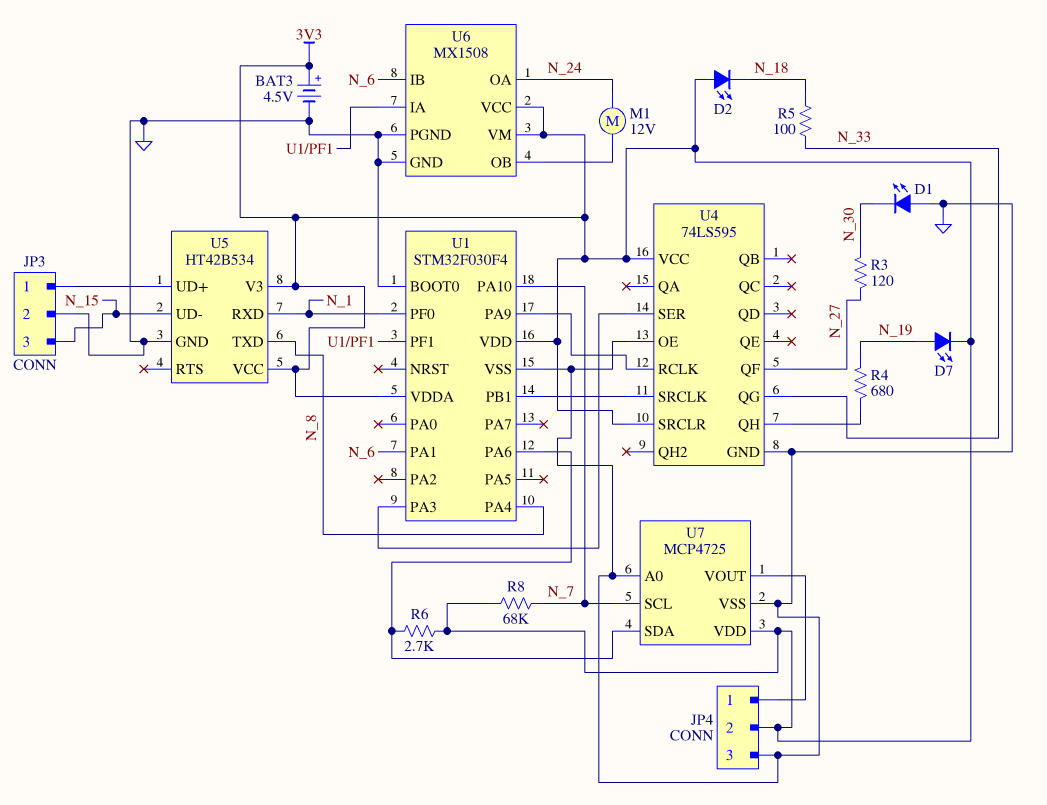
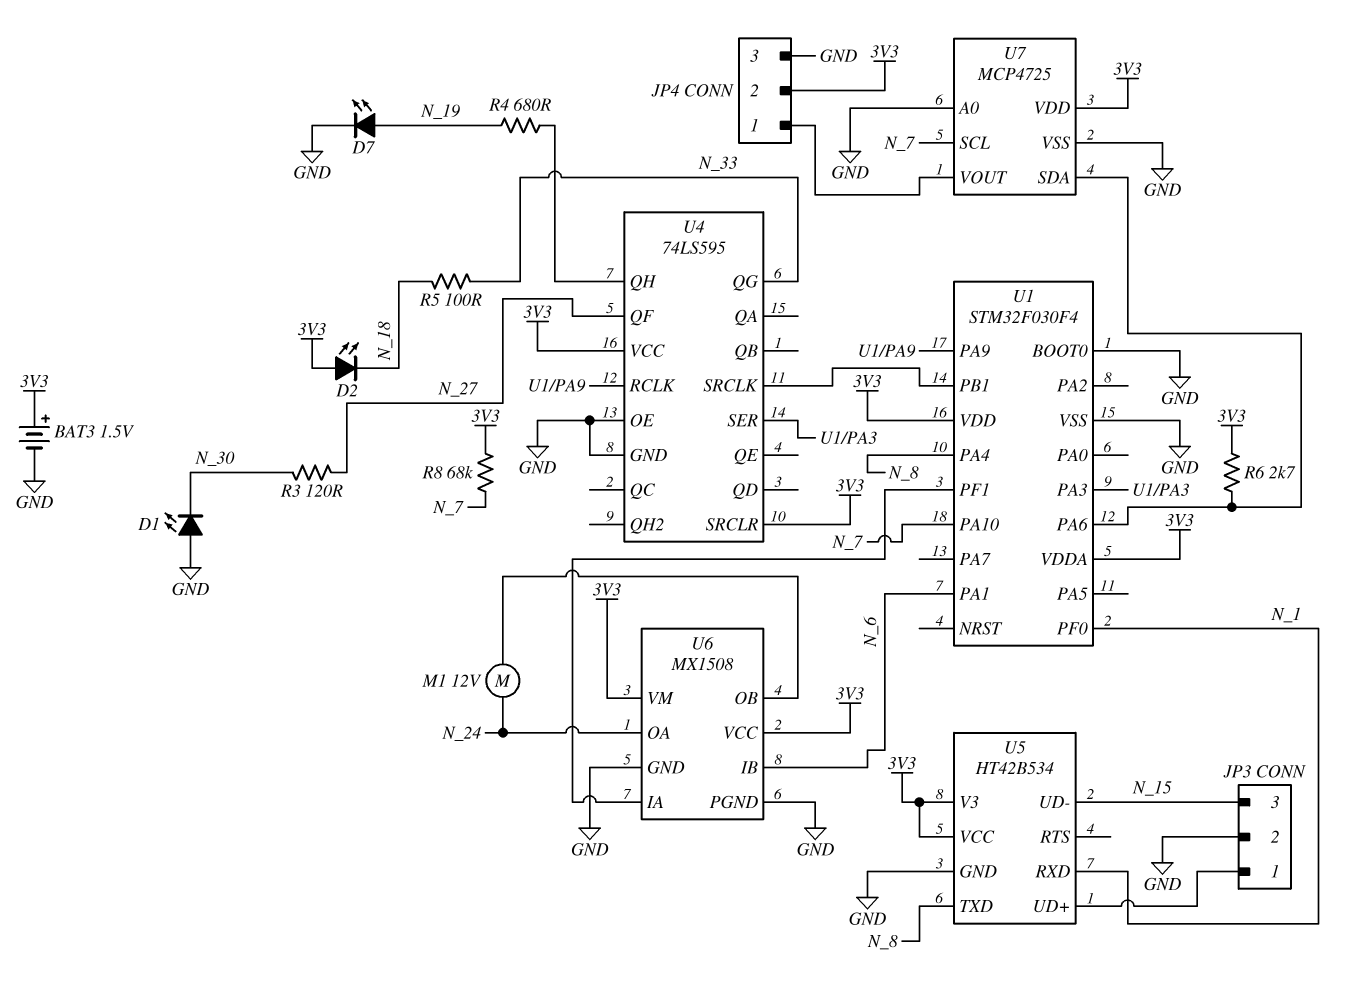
BAT3: 4.5V (plus 3V3, minus GND) -> 1.5V (plus 3V3, minus GND)
D7: LED (A N_19, K 3V3) -> LED (A N_19, K GND)

